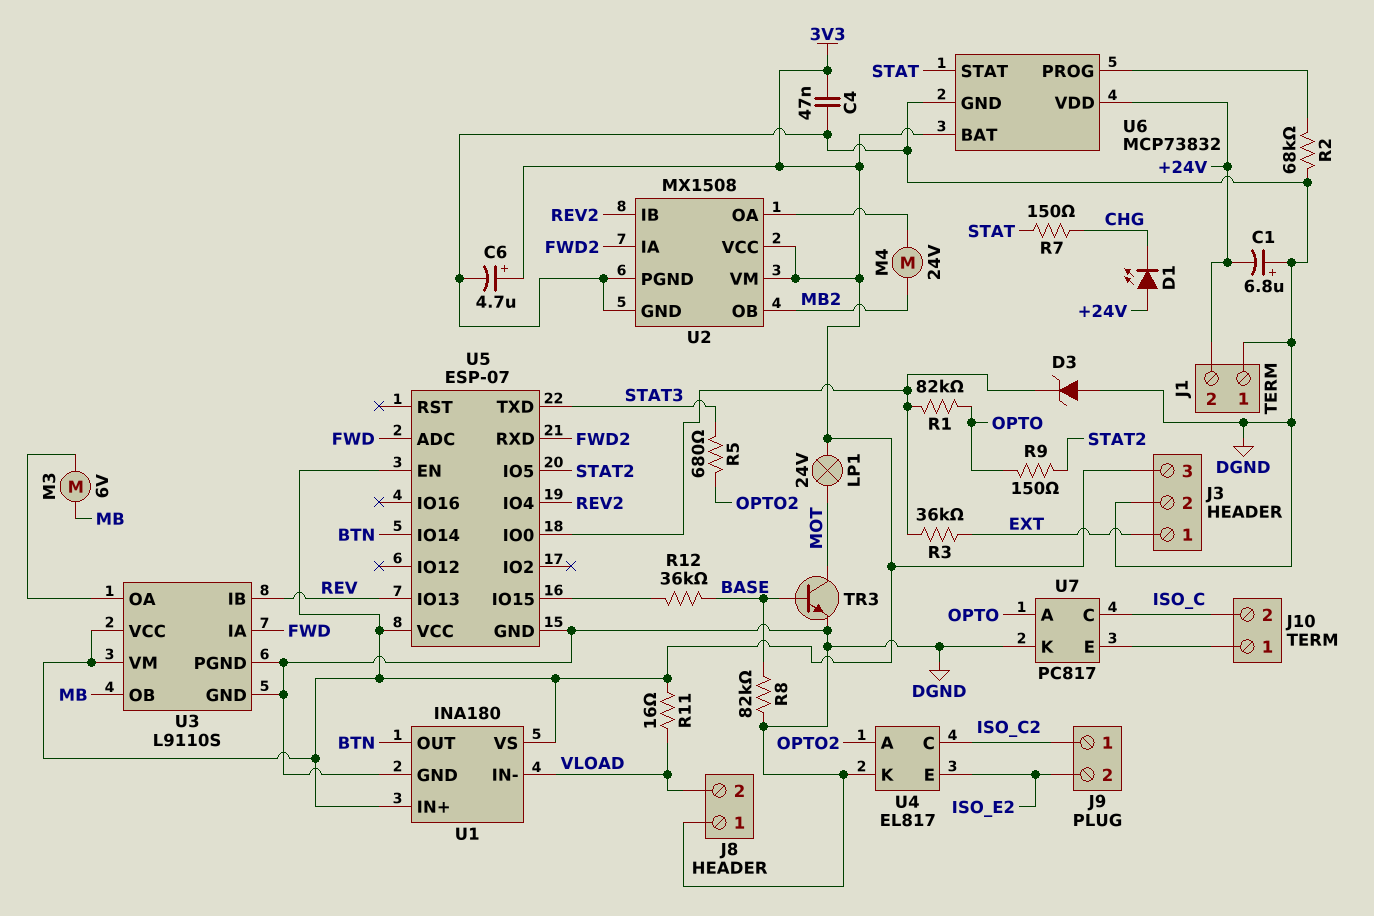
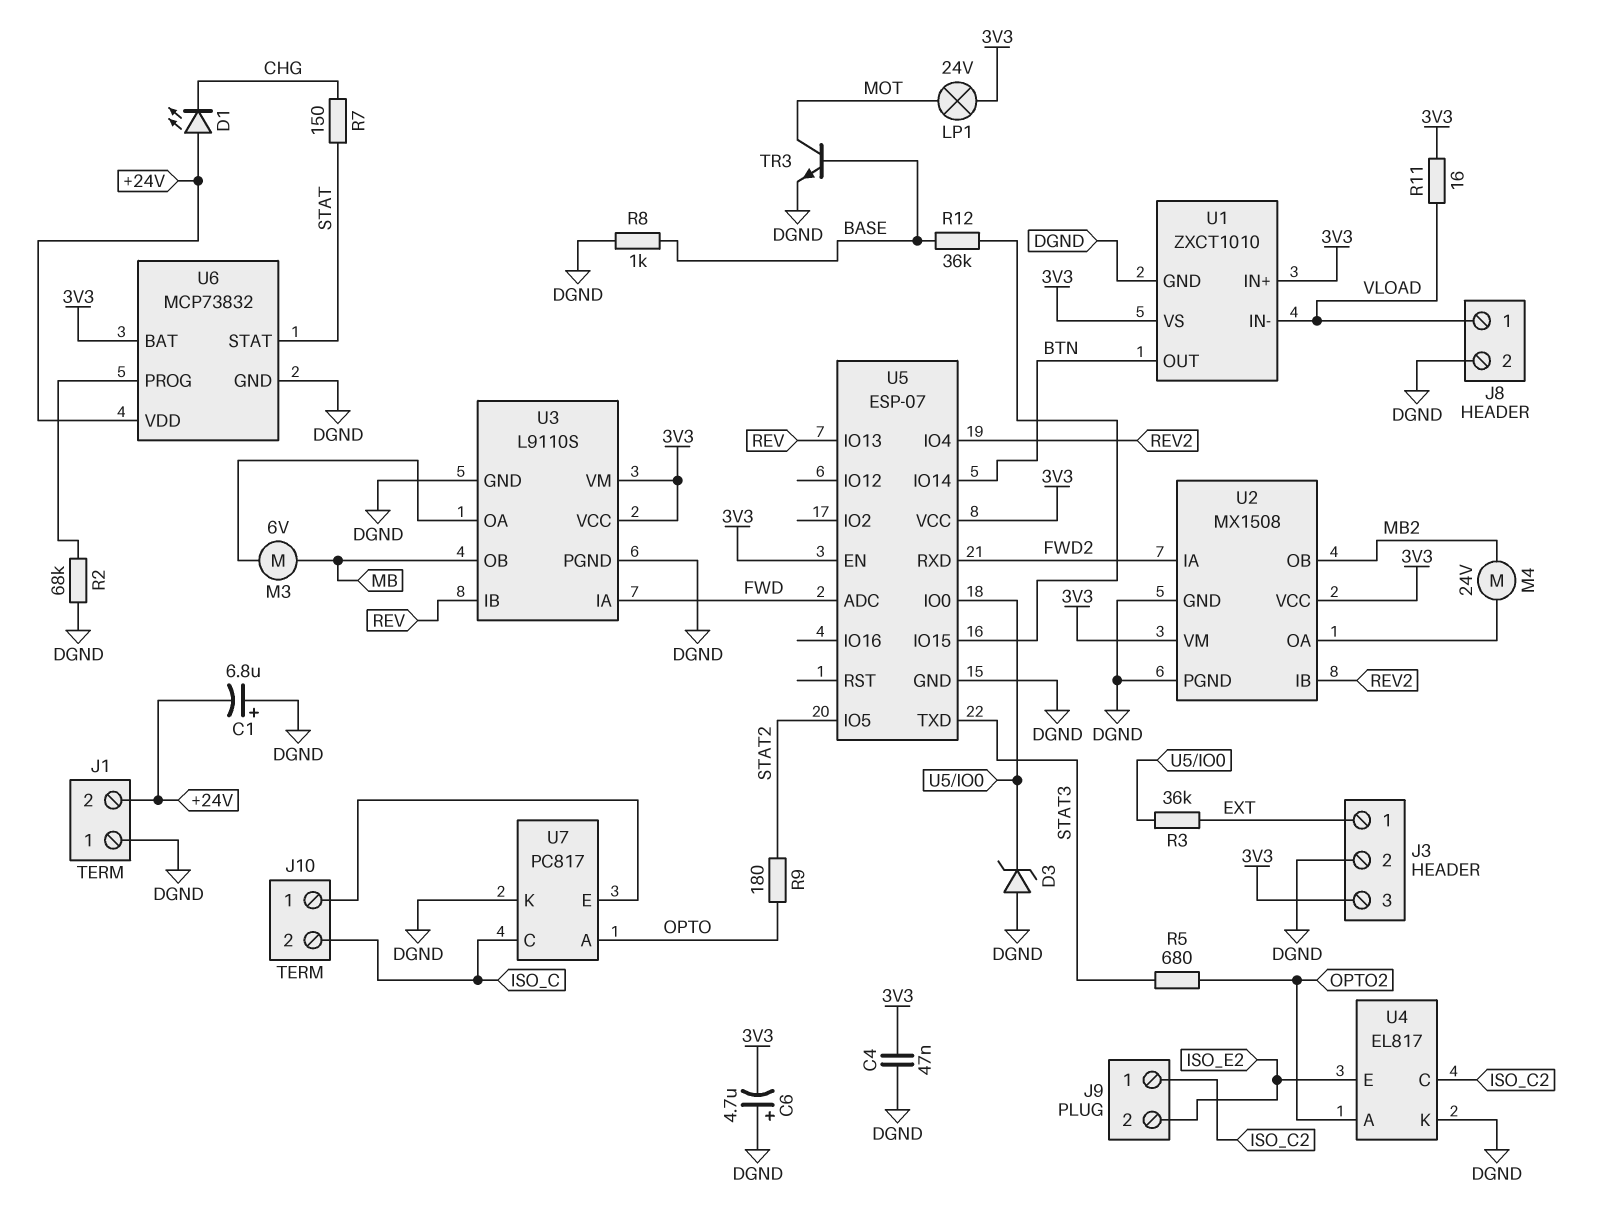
C6: 4.7uF (plus 3V3, minus DGND) -> 4.7uF (plus DGND, minus 3V3)
J8 pin 1: DGND -> VLOAD
J8 pin 2: VLOAD -> DGND
R1: 82k (OPTO, U5/IO0) -> none
R8: 82k (BASE, DGND) -> 1k (BASE, DGND)
R9: 150 (OPTO, STAT2) -> 180 (OPTO, STAT2)
U1: INA180 -> ZXCT1010

